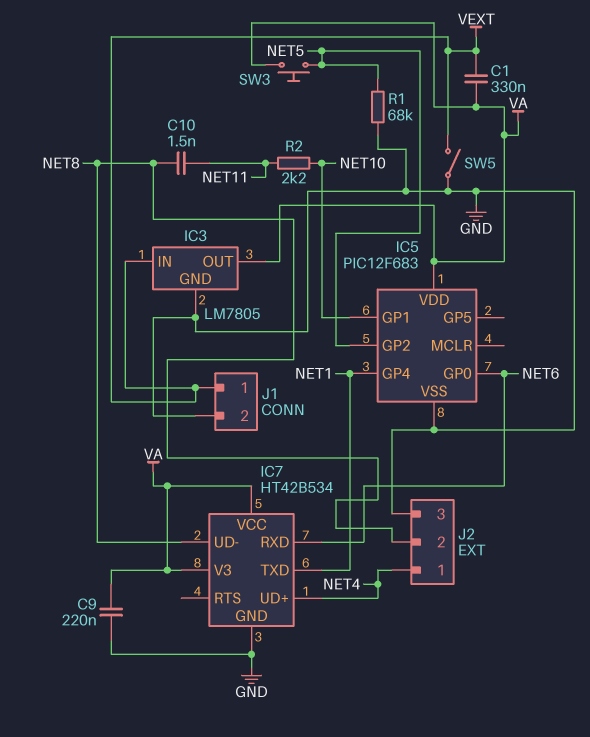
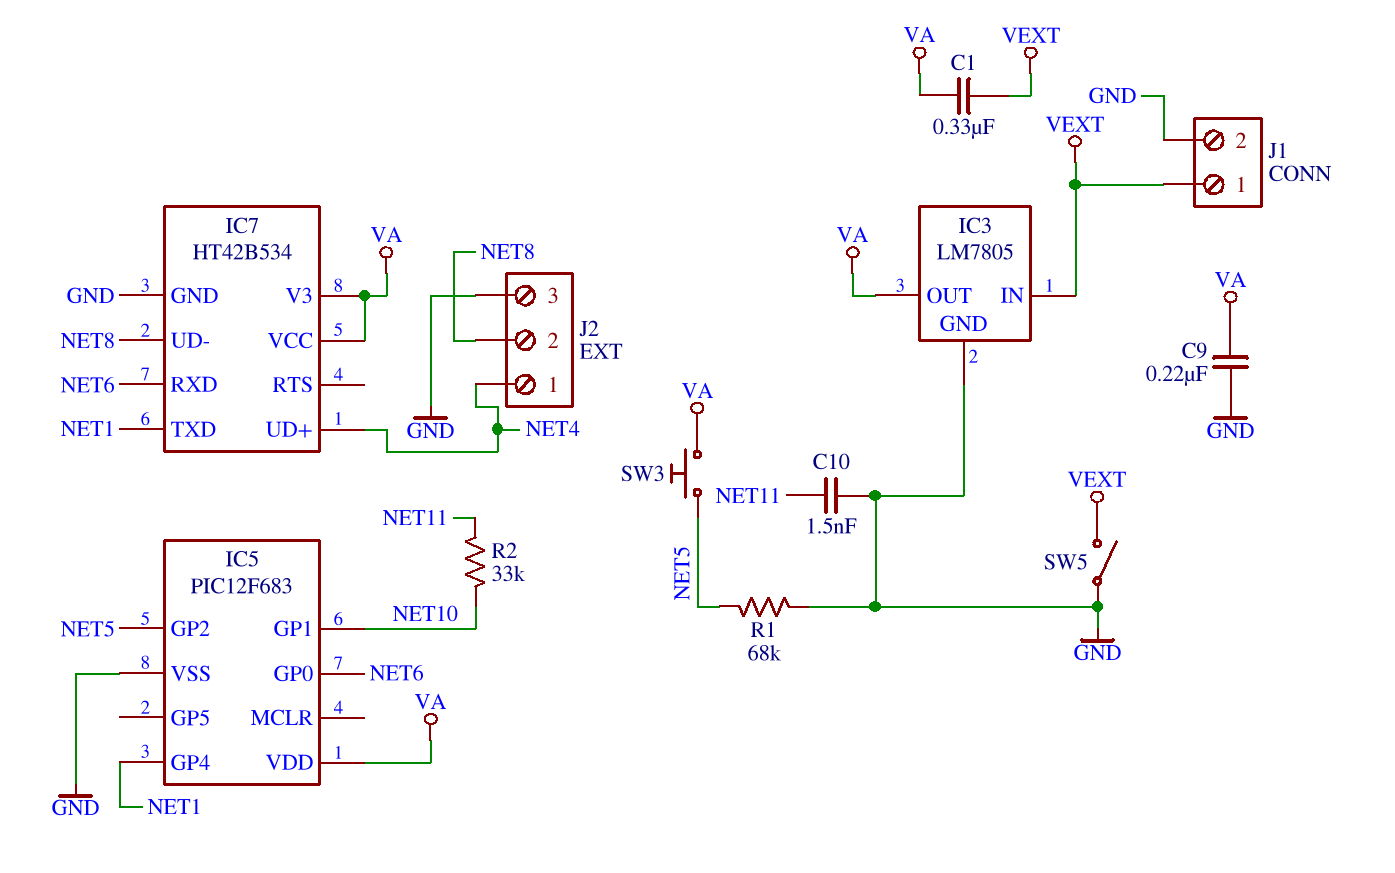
C10: 1.5nF (NET8, NET11) -> 1.5nF (GND, NET11)
R2: 2.2k (NET10, NET11) -> 33k (NET10, NET11)

